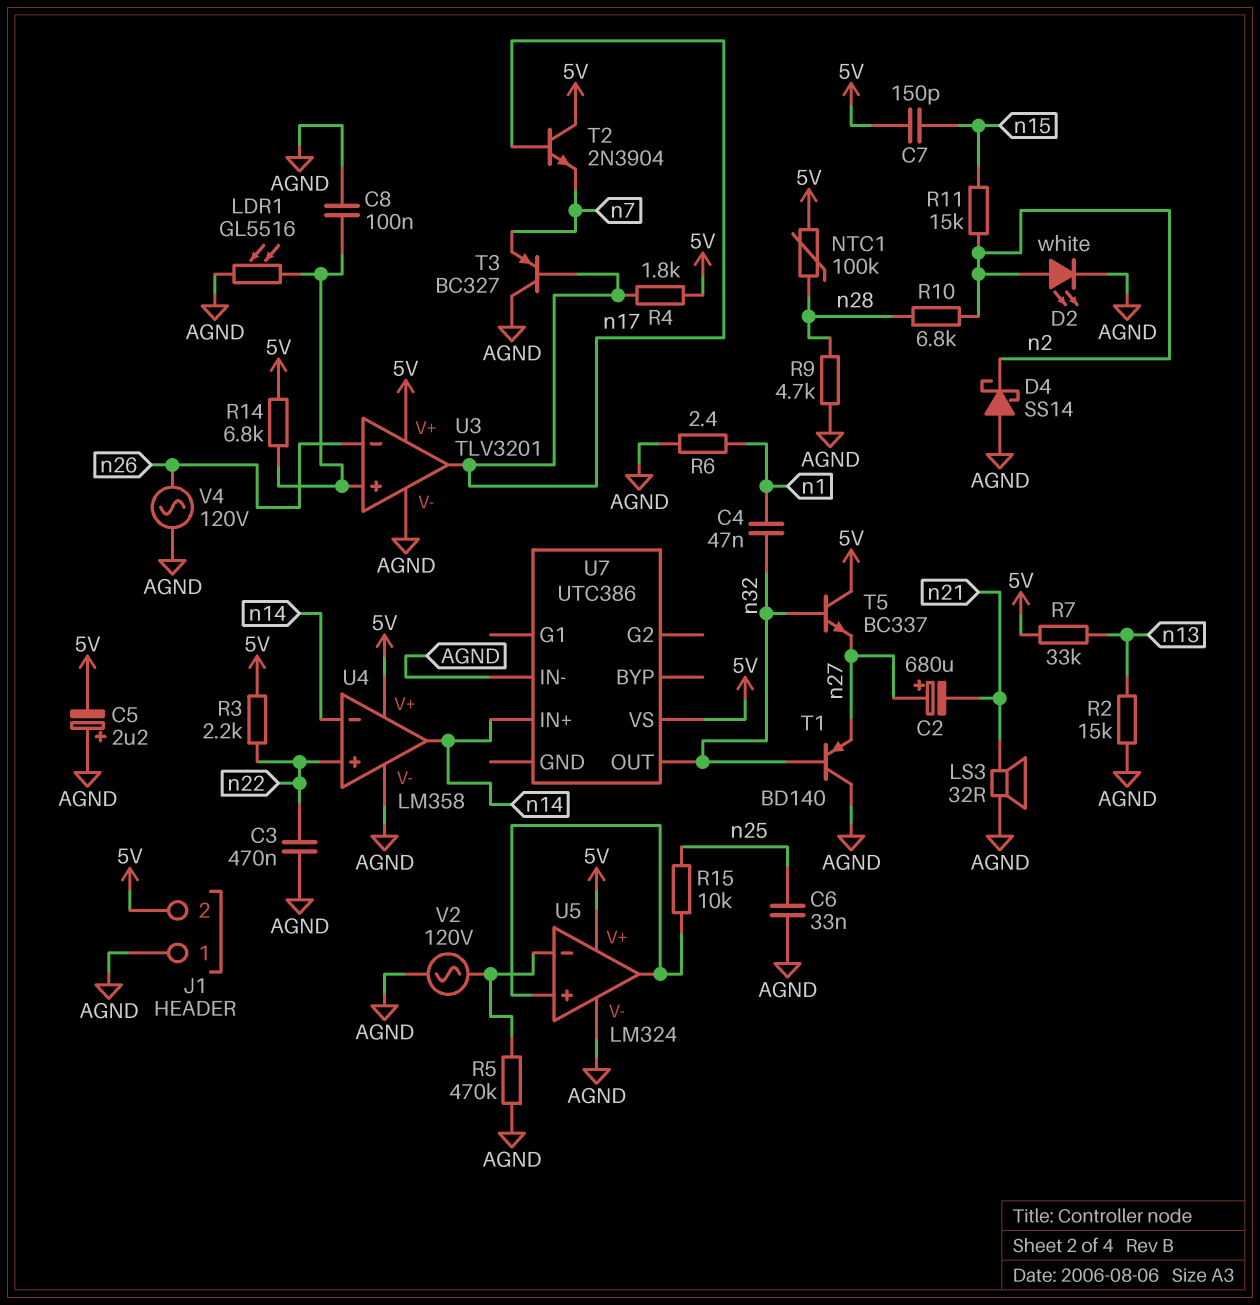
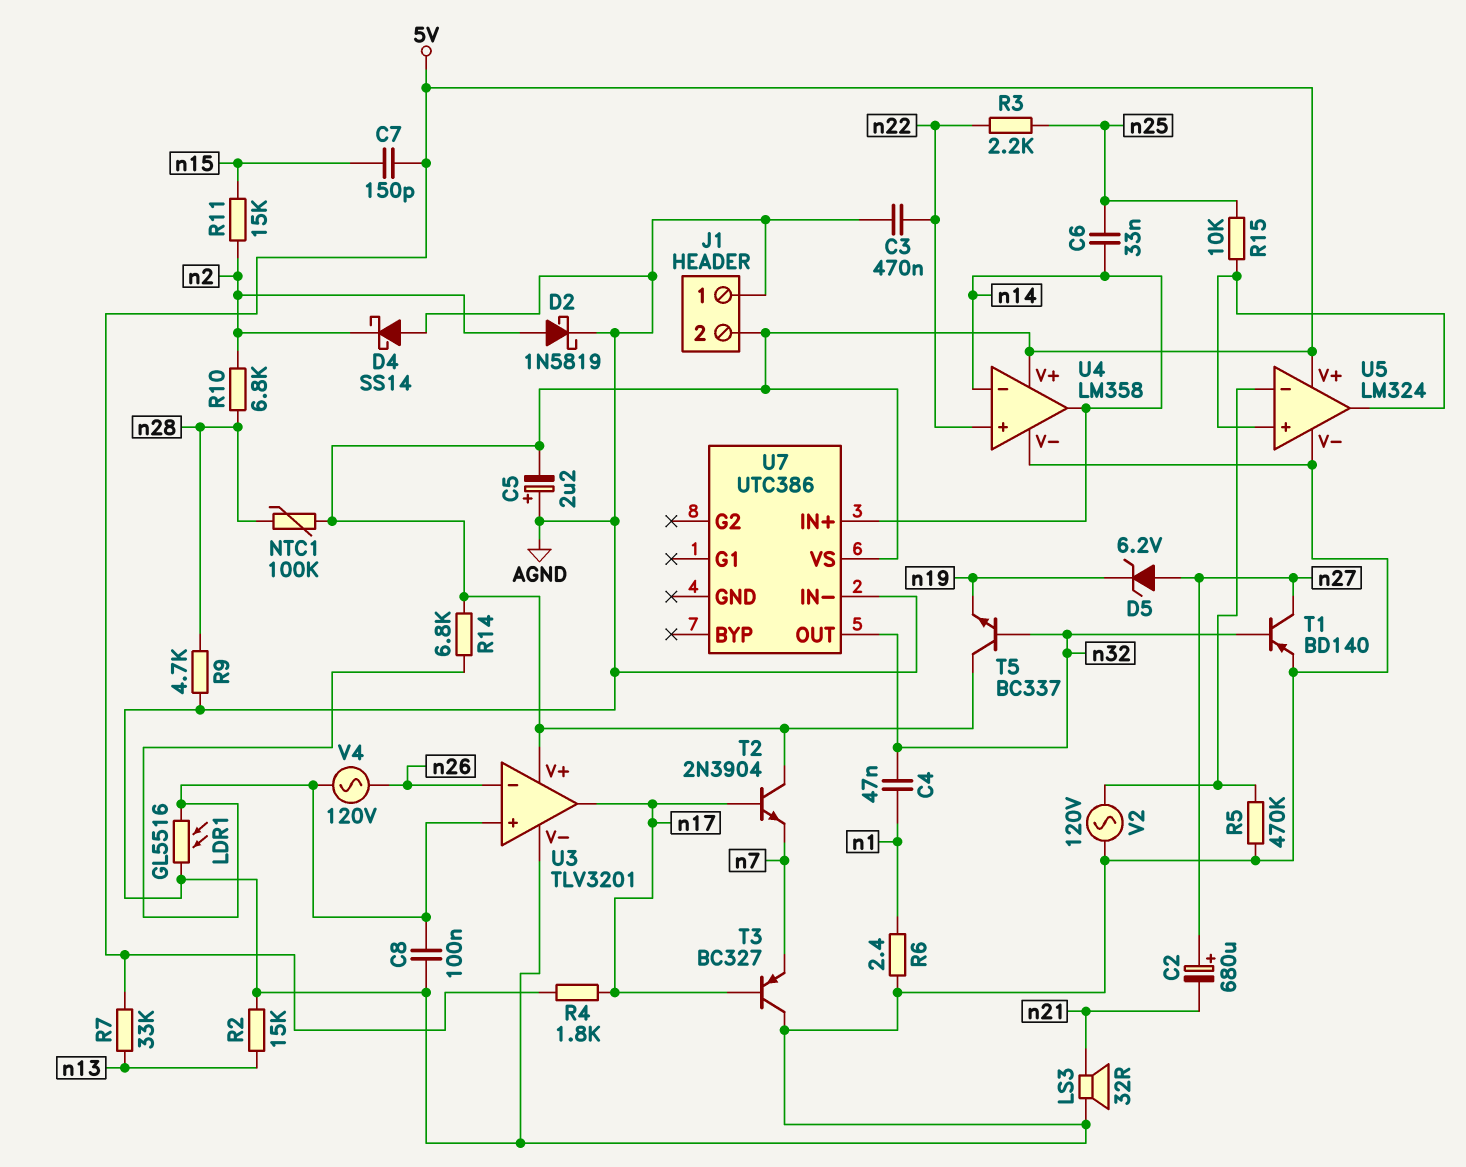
C6: 33nF (AGND, n25) -> 33nF (n14, n25)
D2: LED white (A n2, K AGND) -> schottky 1N5819 (A n2, K AGND)
D5: none -> zener 6.2V (A n27, K n19)
R3: 2.2k (5V, n22) -> 2.2k (n22, n25)
T1: PNP BD140 (B n32, C AGND, E n27) -> PNP BD140 (B n32, C n27, E AGND)
T5: NPN BC337 (B n32, C 5V, E n27) -> NPN BC337 (B n32, C 5V, E n19)
V4: AC 120V (AGND, n26) -> AC 120V (U3/in+, n26)

